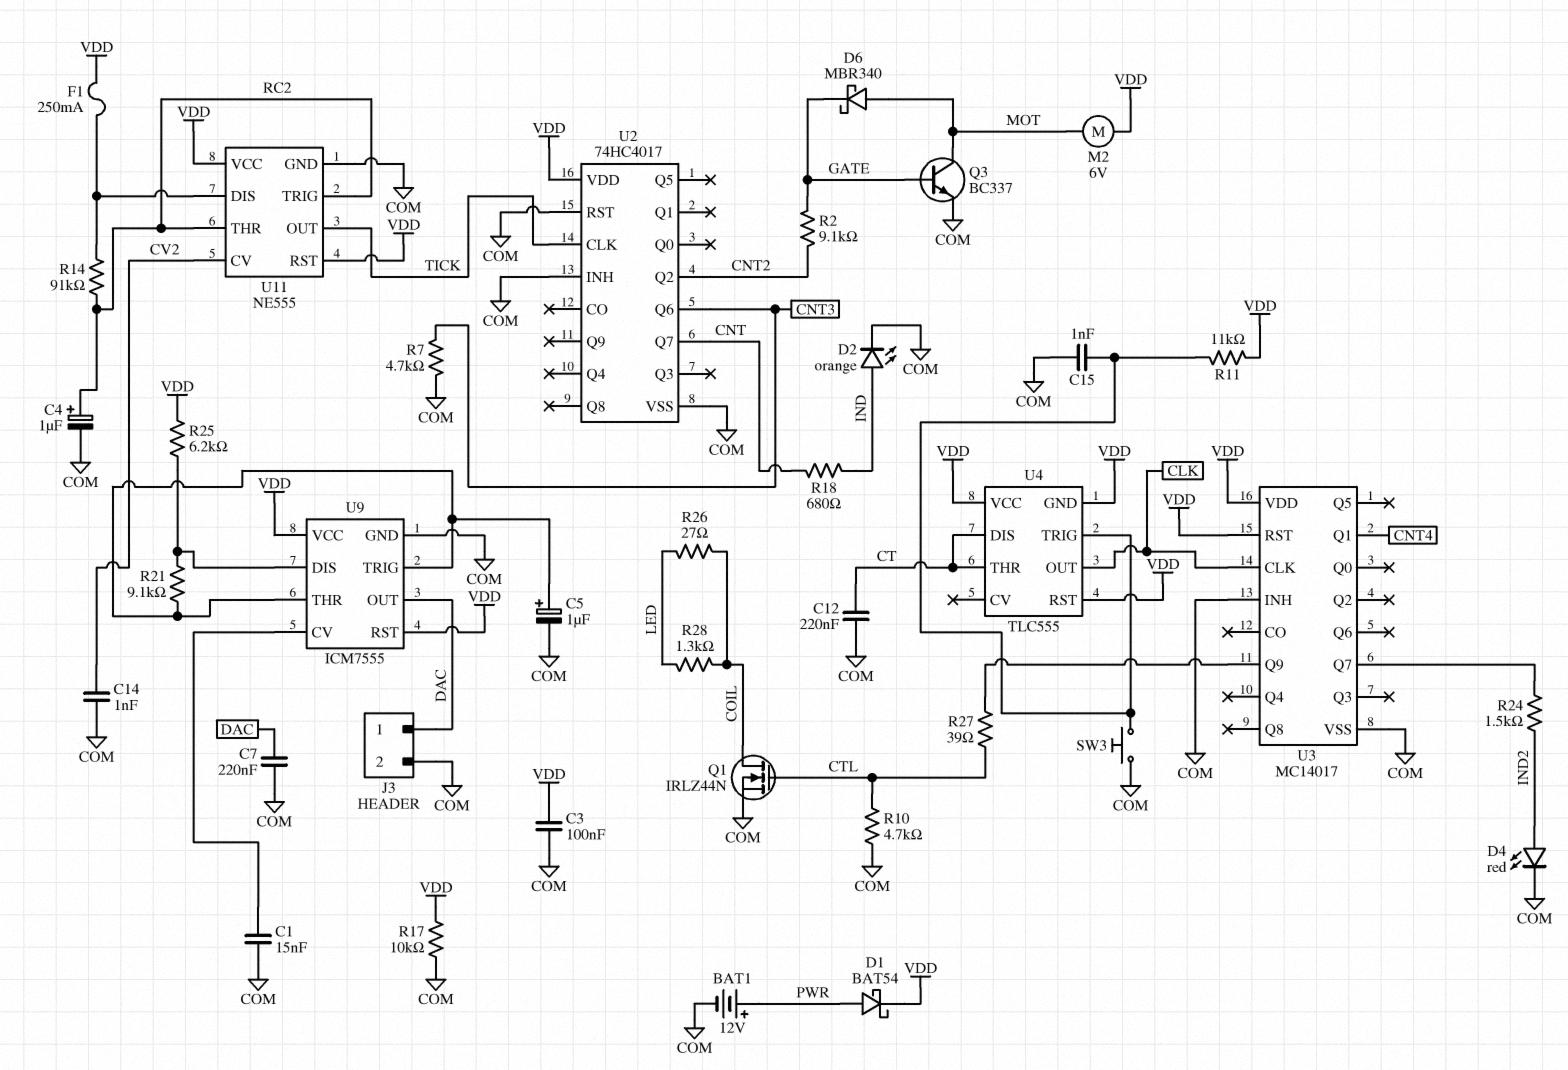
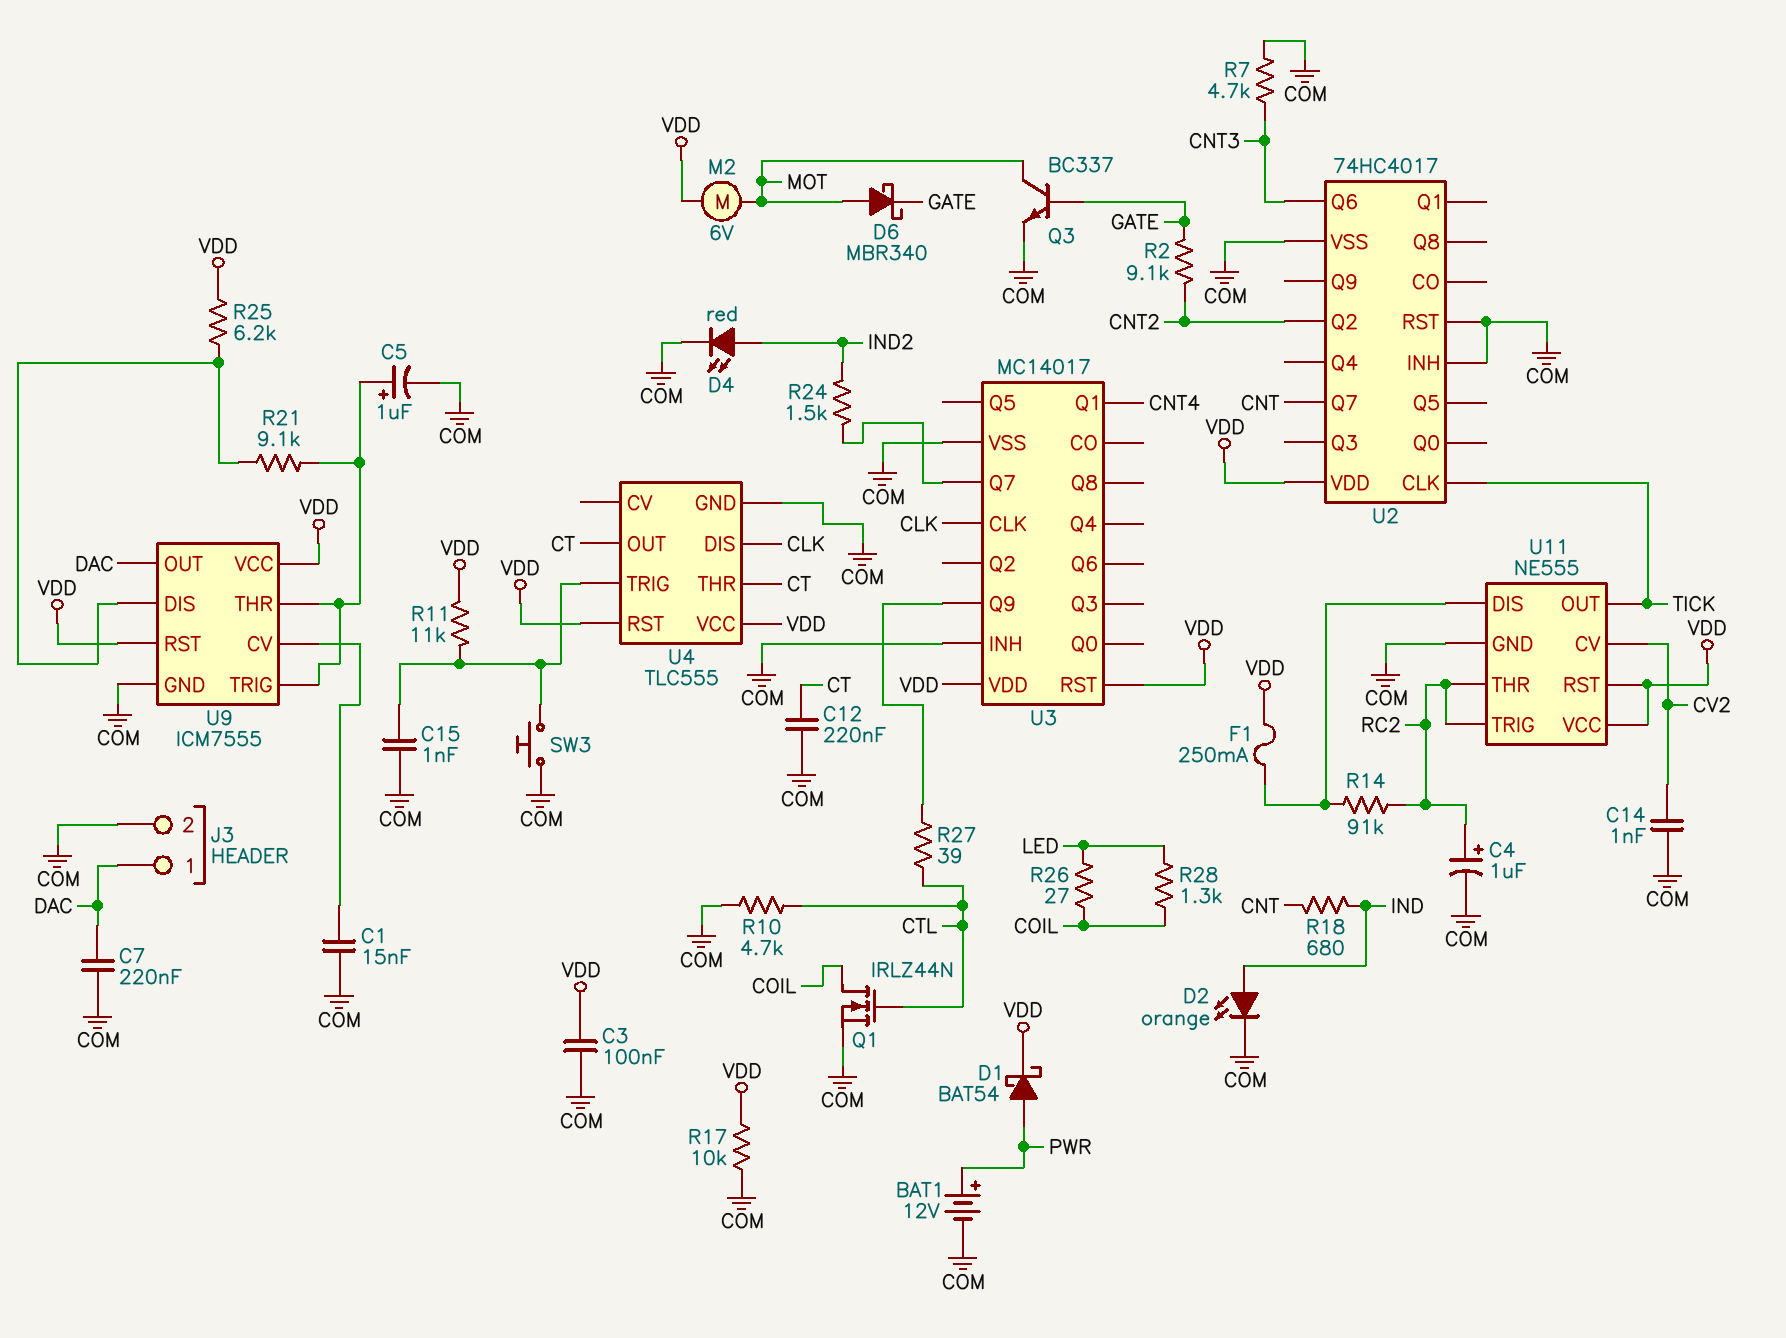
U4 pin DIS: CT -> CLK
U4 pin GND: VDD -> COM
U4 pin OUT: CLK -> CT

